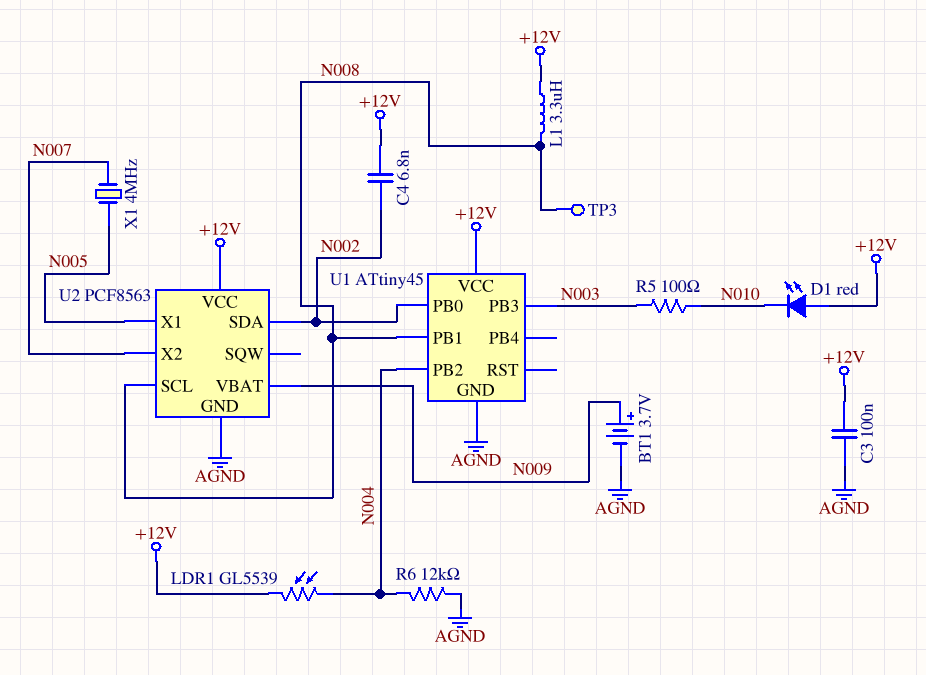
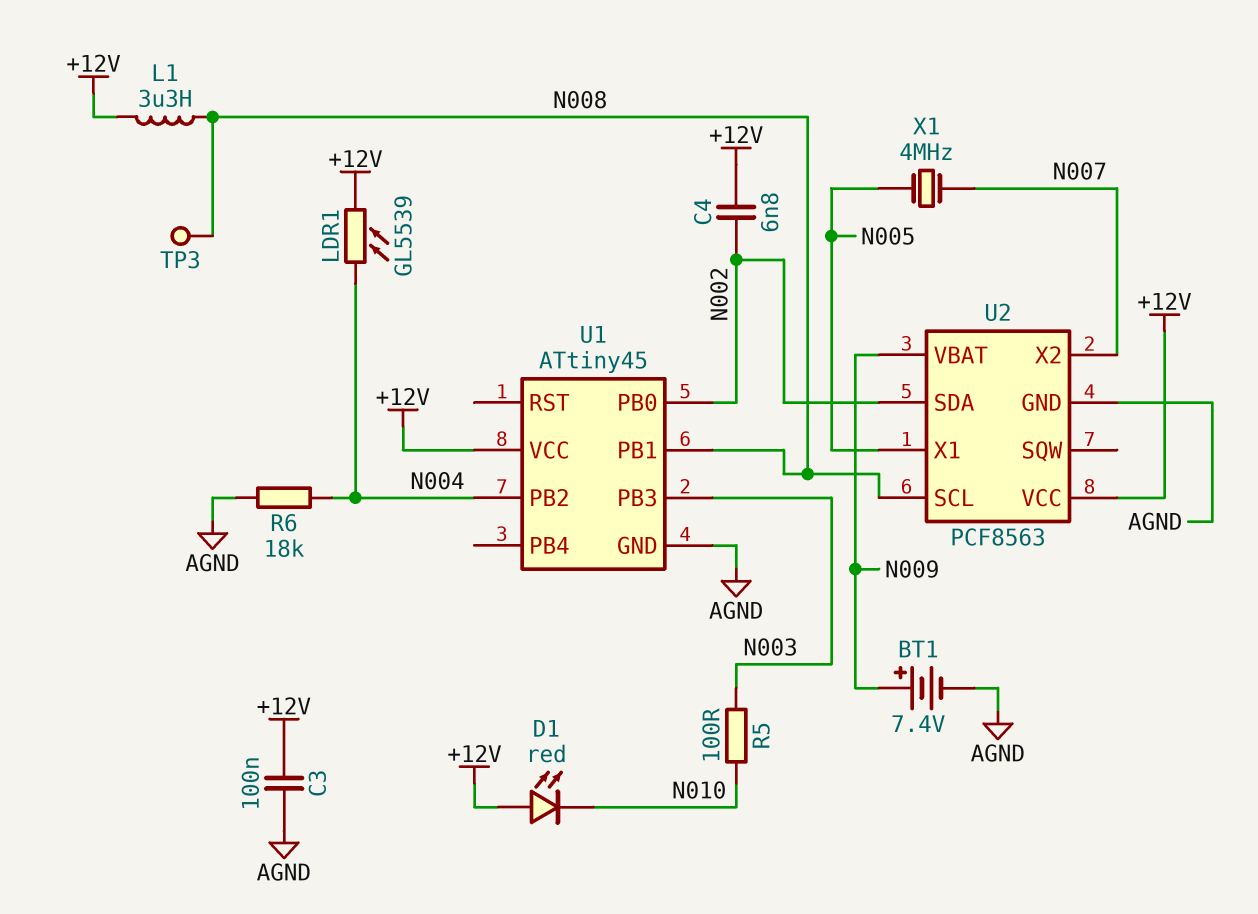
BT1: 3.7V (plus N009, minus AGND) -> 7.4V (plus N009, minus AGND)
R6: 12k (AGND, N004) -> 18k (AGND, N004)

